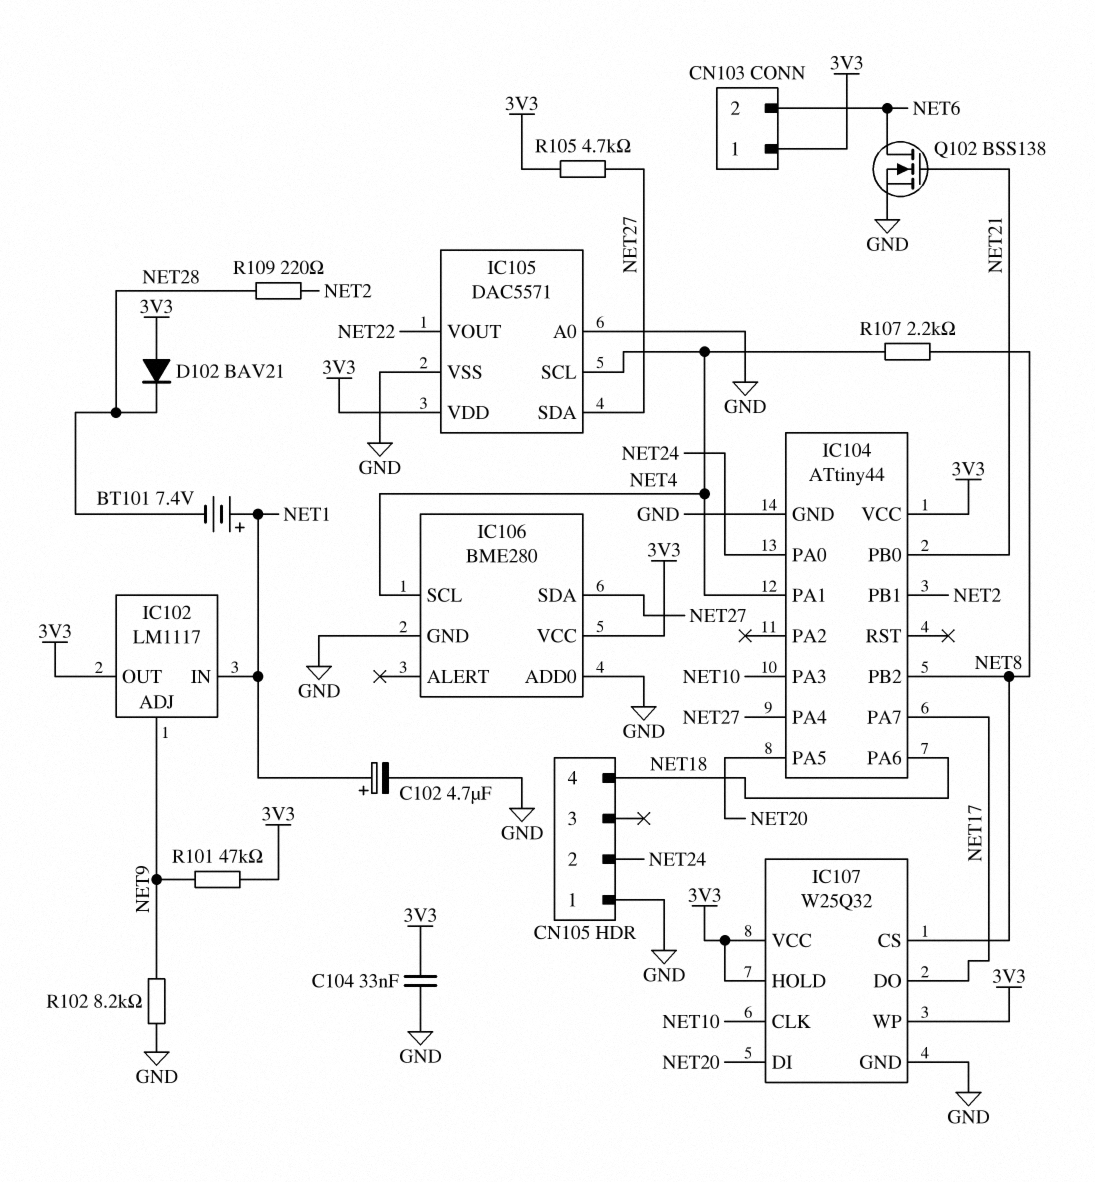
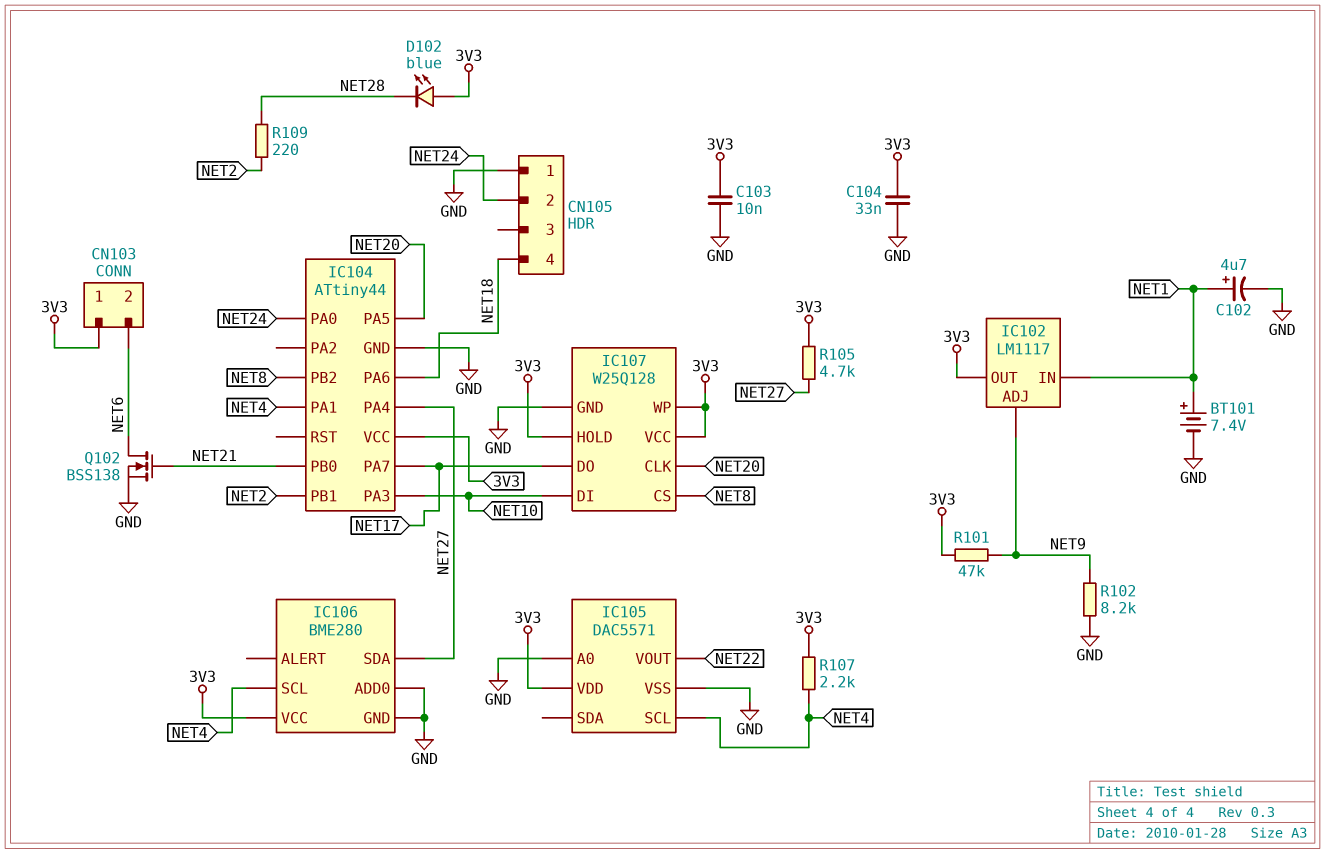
BT101: 7.4V (plus NET1, minus NET28) -> 7.4V (plus NET1, minus GND)
C103: none -> 10nF (3V3, GND)
D102: diode BAV21 (A 3V3, K NET28) -> LED blue (A 3V3, K NET28)
IC105 pin SDA: NET27 -> none
IC107: W25Q32 -> W25Q128
IC107 pin CLK: NET10 -> NET20
IC107 pin DI: NET20 -> NET10
R107: 2.2k (NET4, NET8) -> 2.2k (3V3, NET4)

